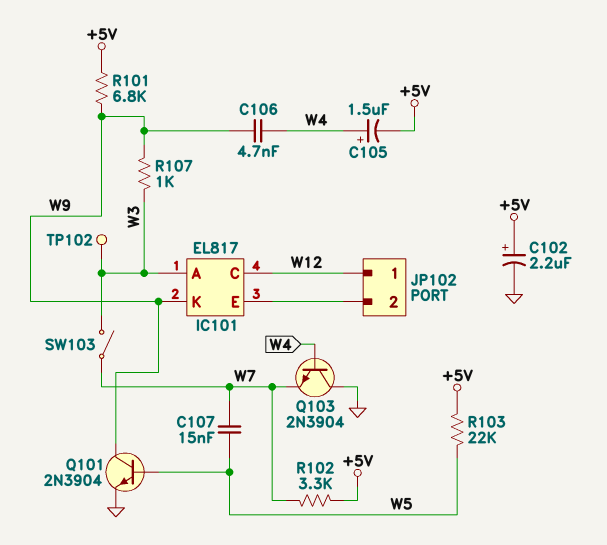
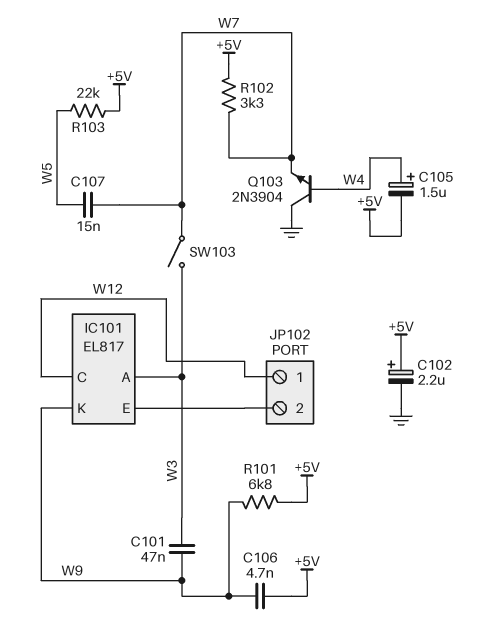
C101: none -> 47nF (W3, W9)
C106: 4.7nF (W4, W9) -> 4.7nF (+5V, W9)
Q101: NPN 2N3904 (B W5, C W9, E GND) -> none
R107: 1k (W3, W9) -> none
TP102: test point (W3) -> none

